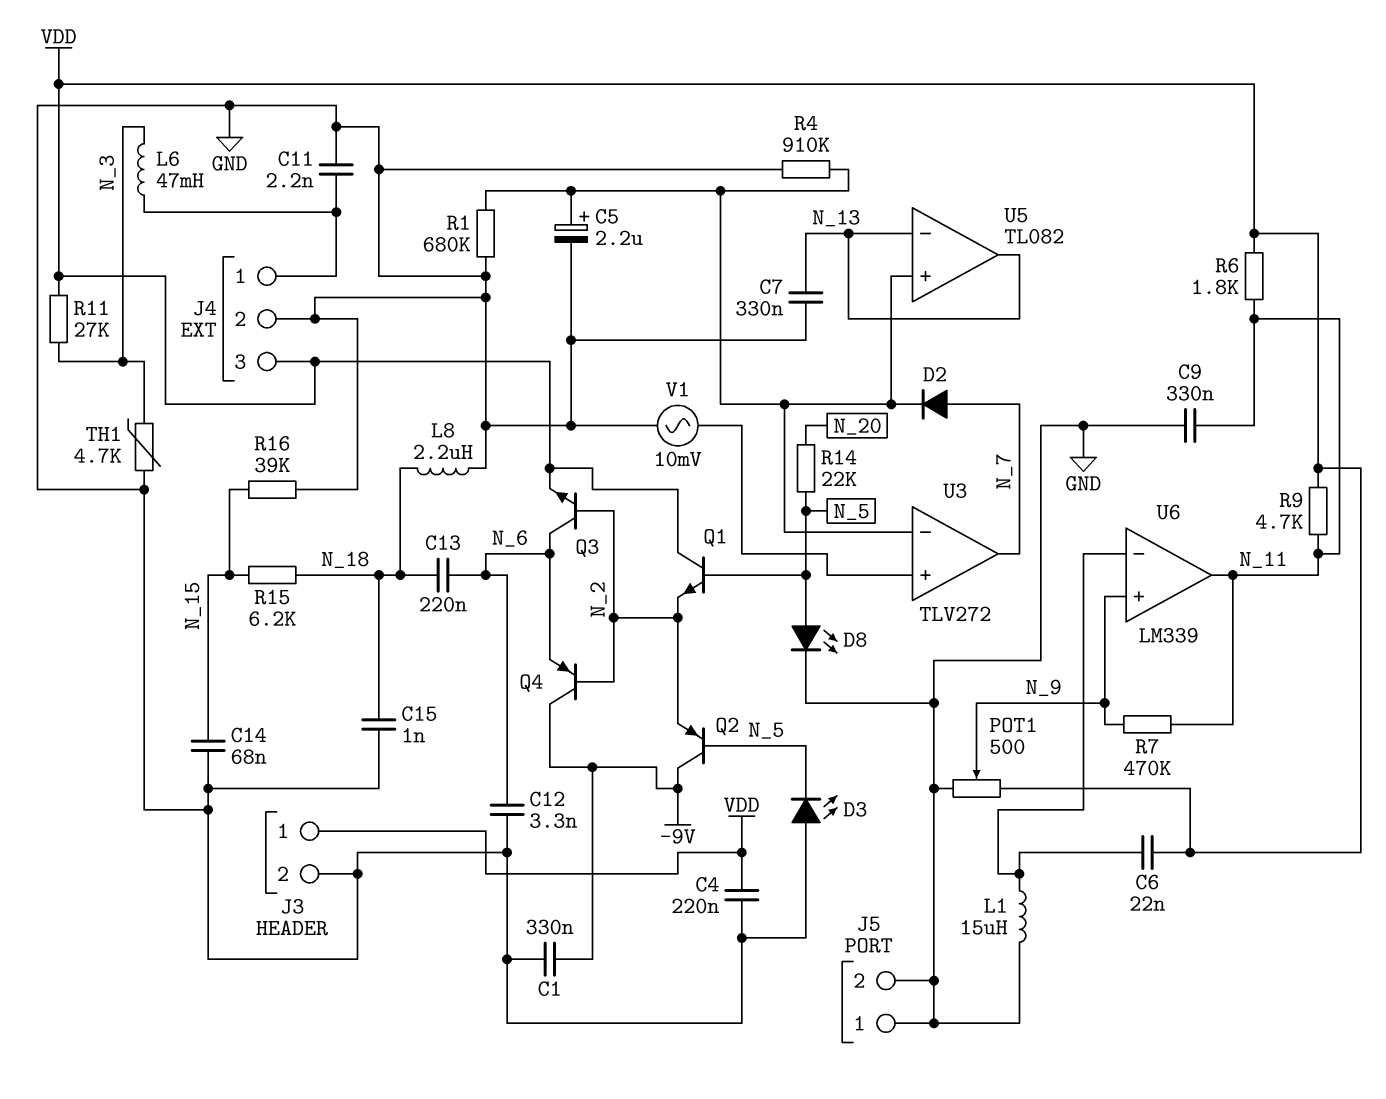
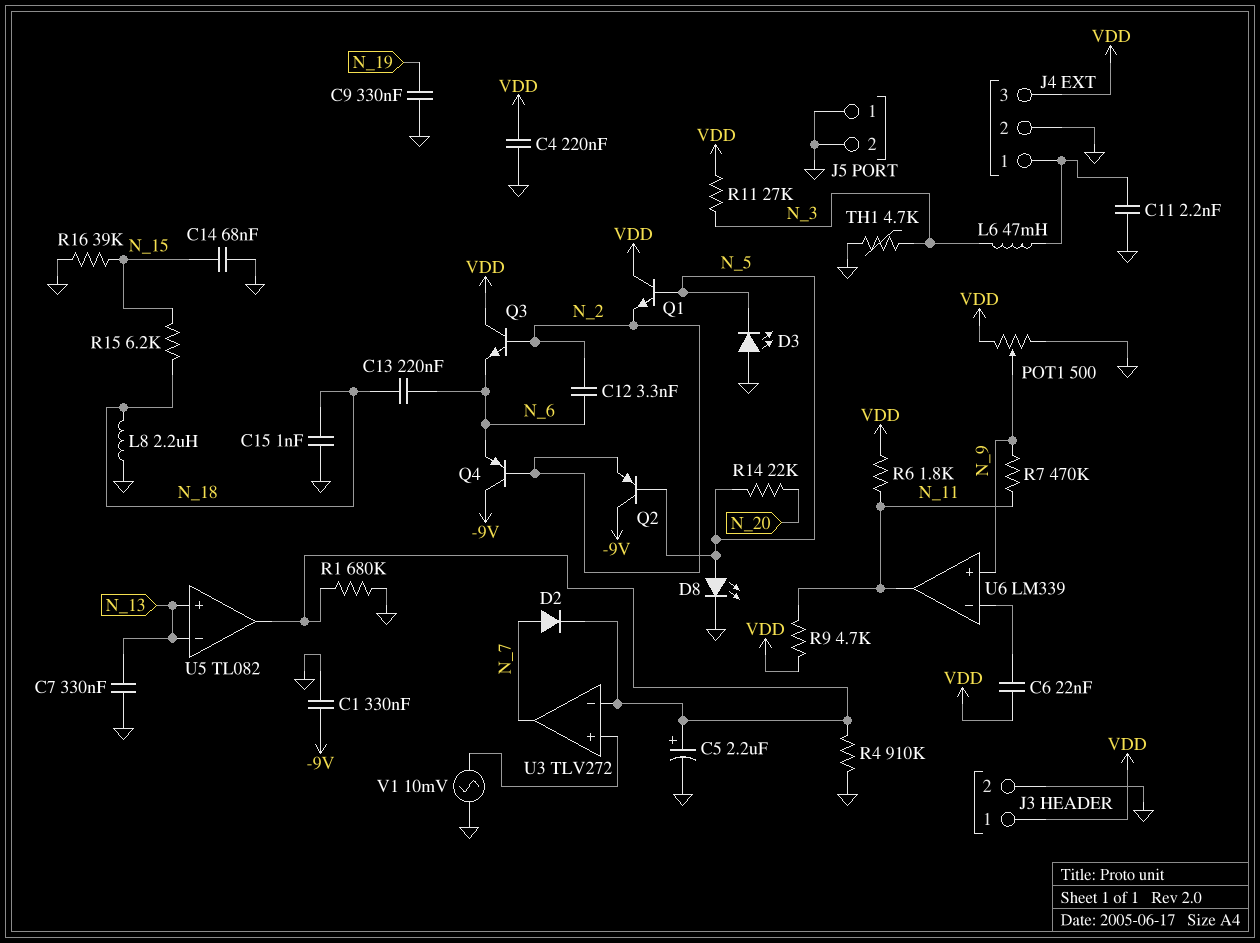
C9: 330nF (GND, N_11) -> 330nF (GND, N_19)
C12: 3.3nF (GND, N_6) -> 3.3nF (N_2, N_6)
L1: 15uH (GND, U6/in-) -> none
Q3: NPN (B N_2, C N_6, E VDD) -> NPN (B N_2, C VDD, E N_6)
U5 pin in+: U3/in- -> N_13
U5 pin out: N_13 -> U3/in-

